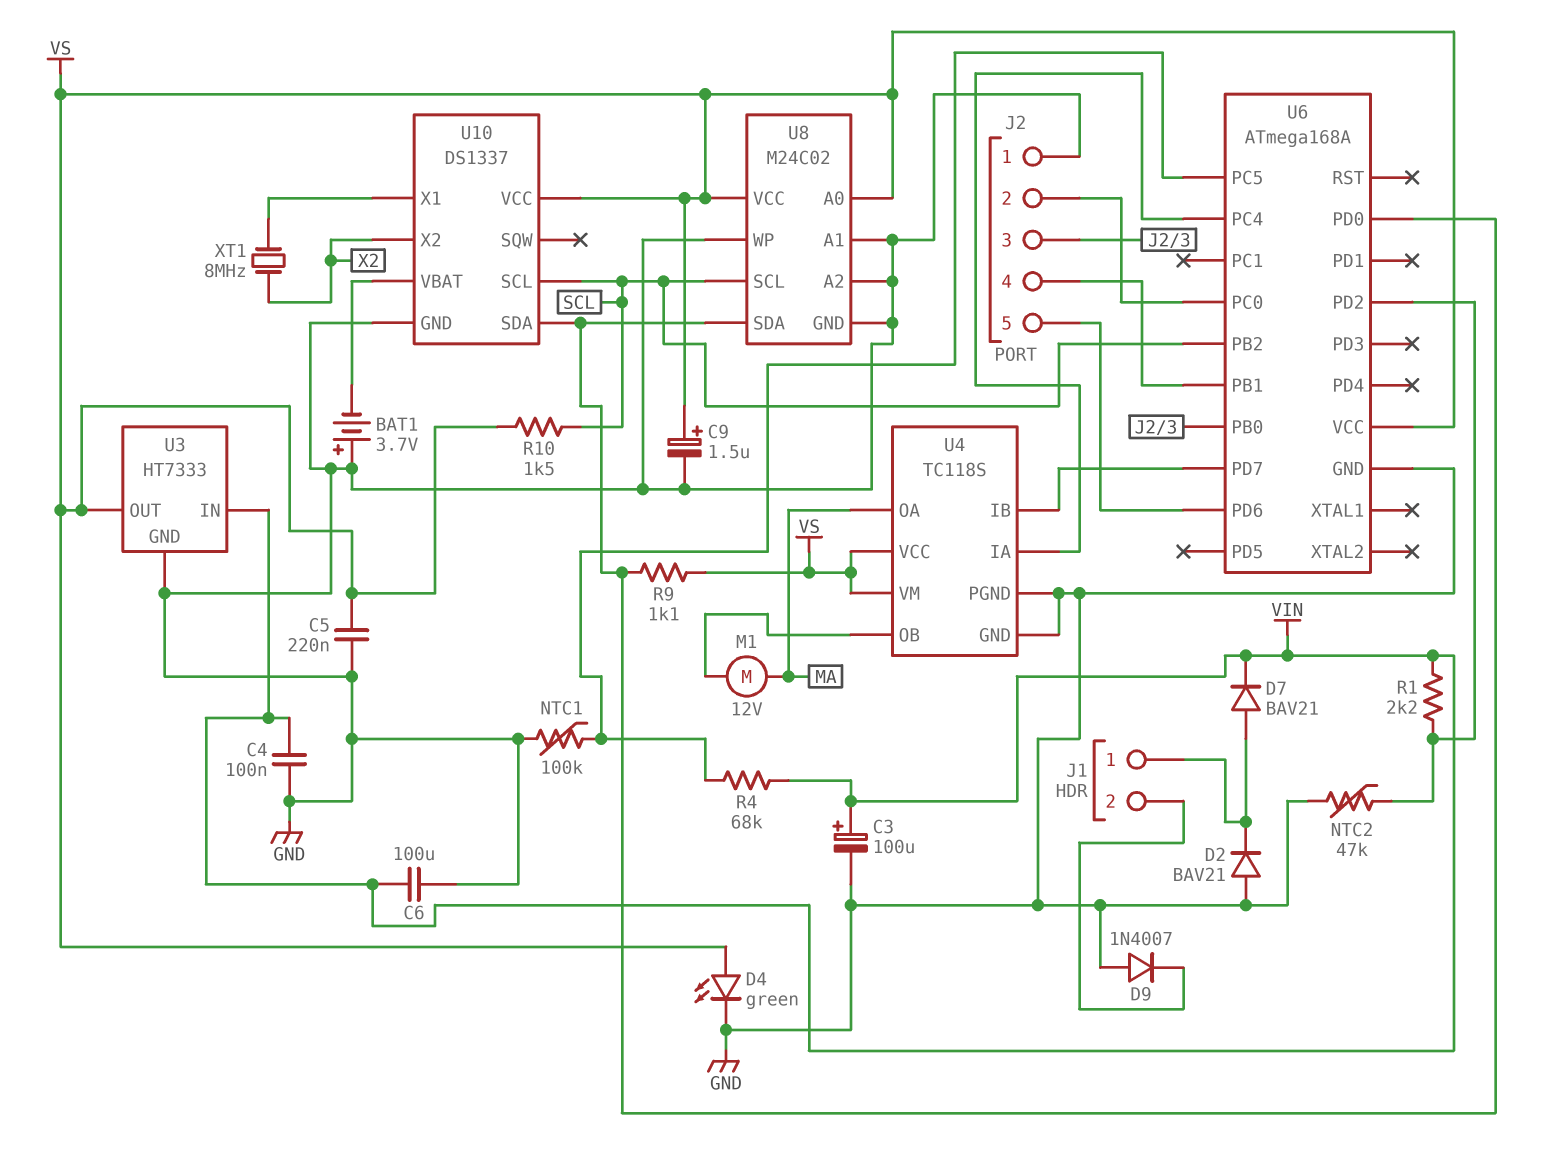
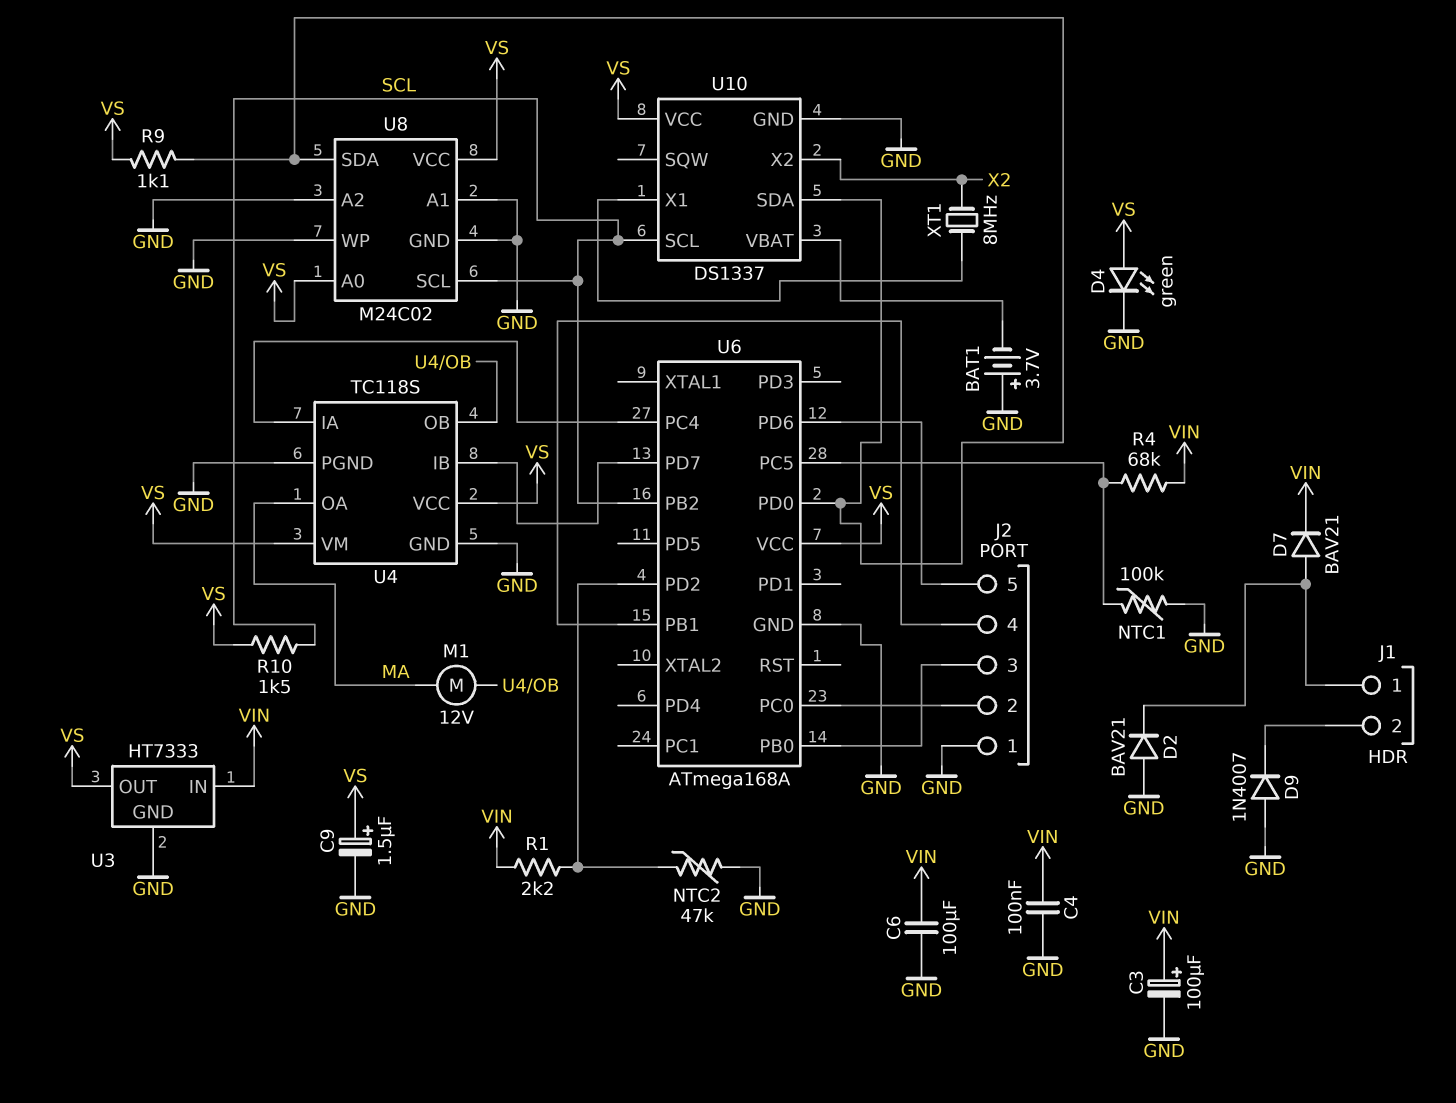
C5: 220nF (GND, VS) -> none

